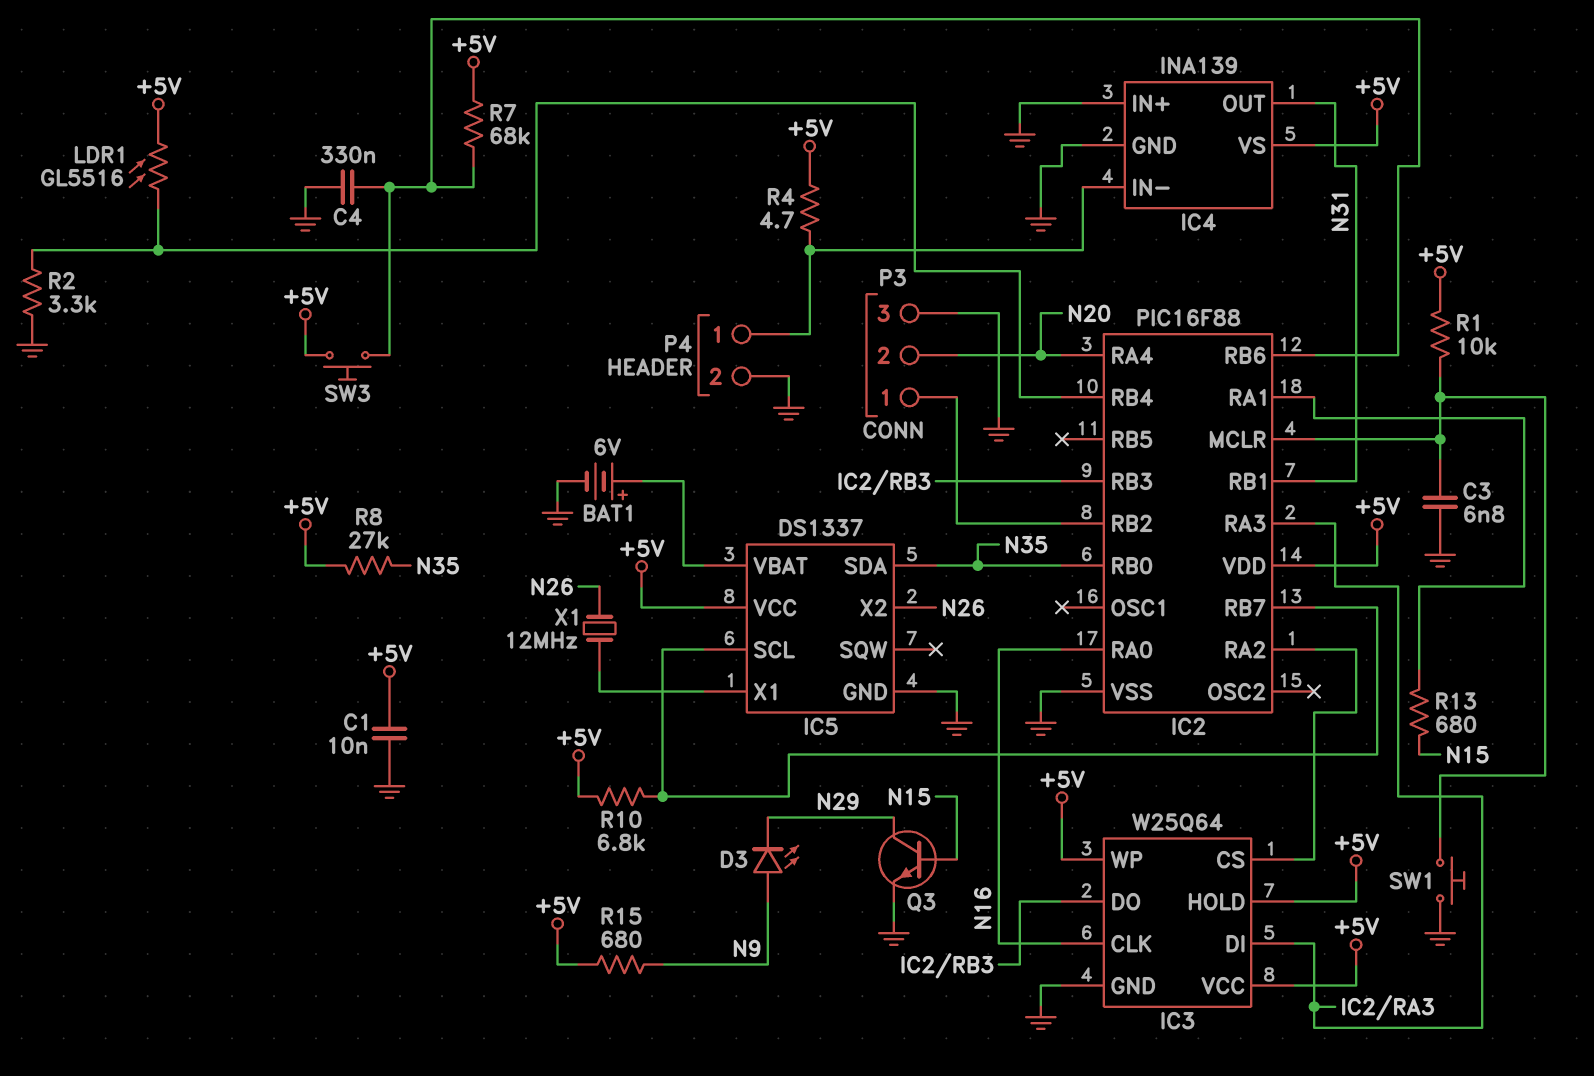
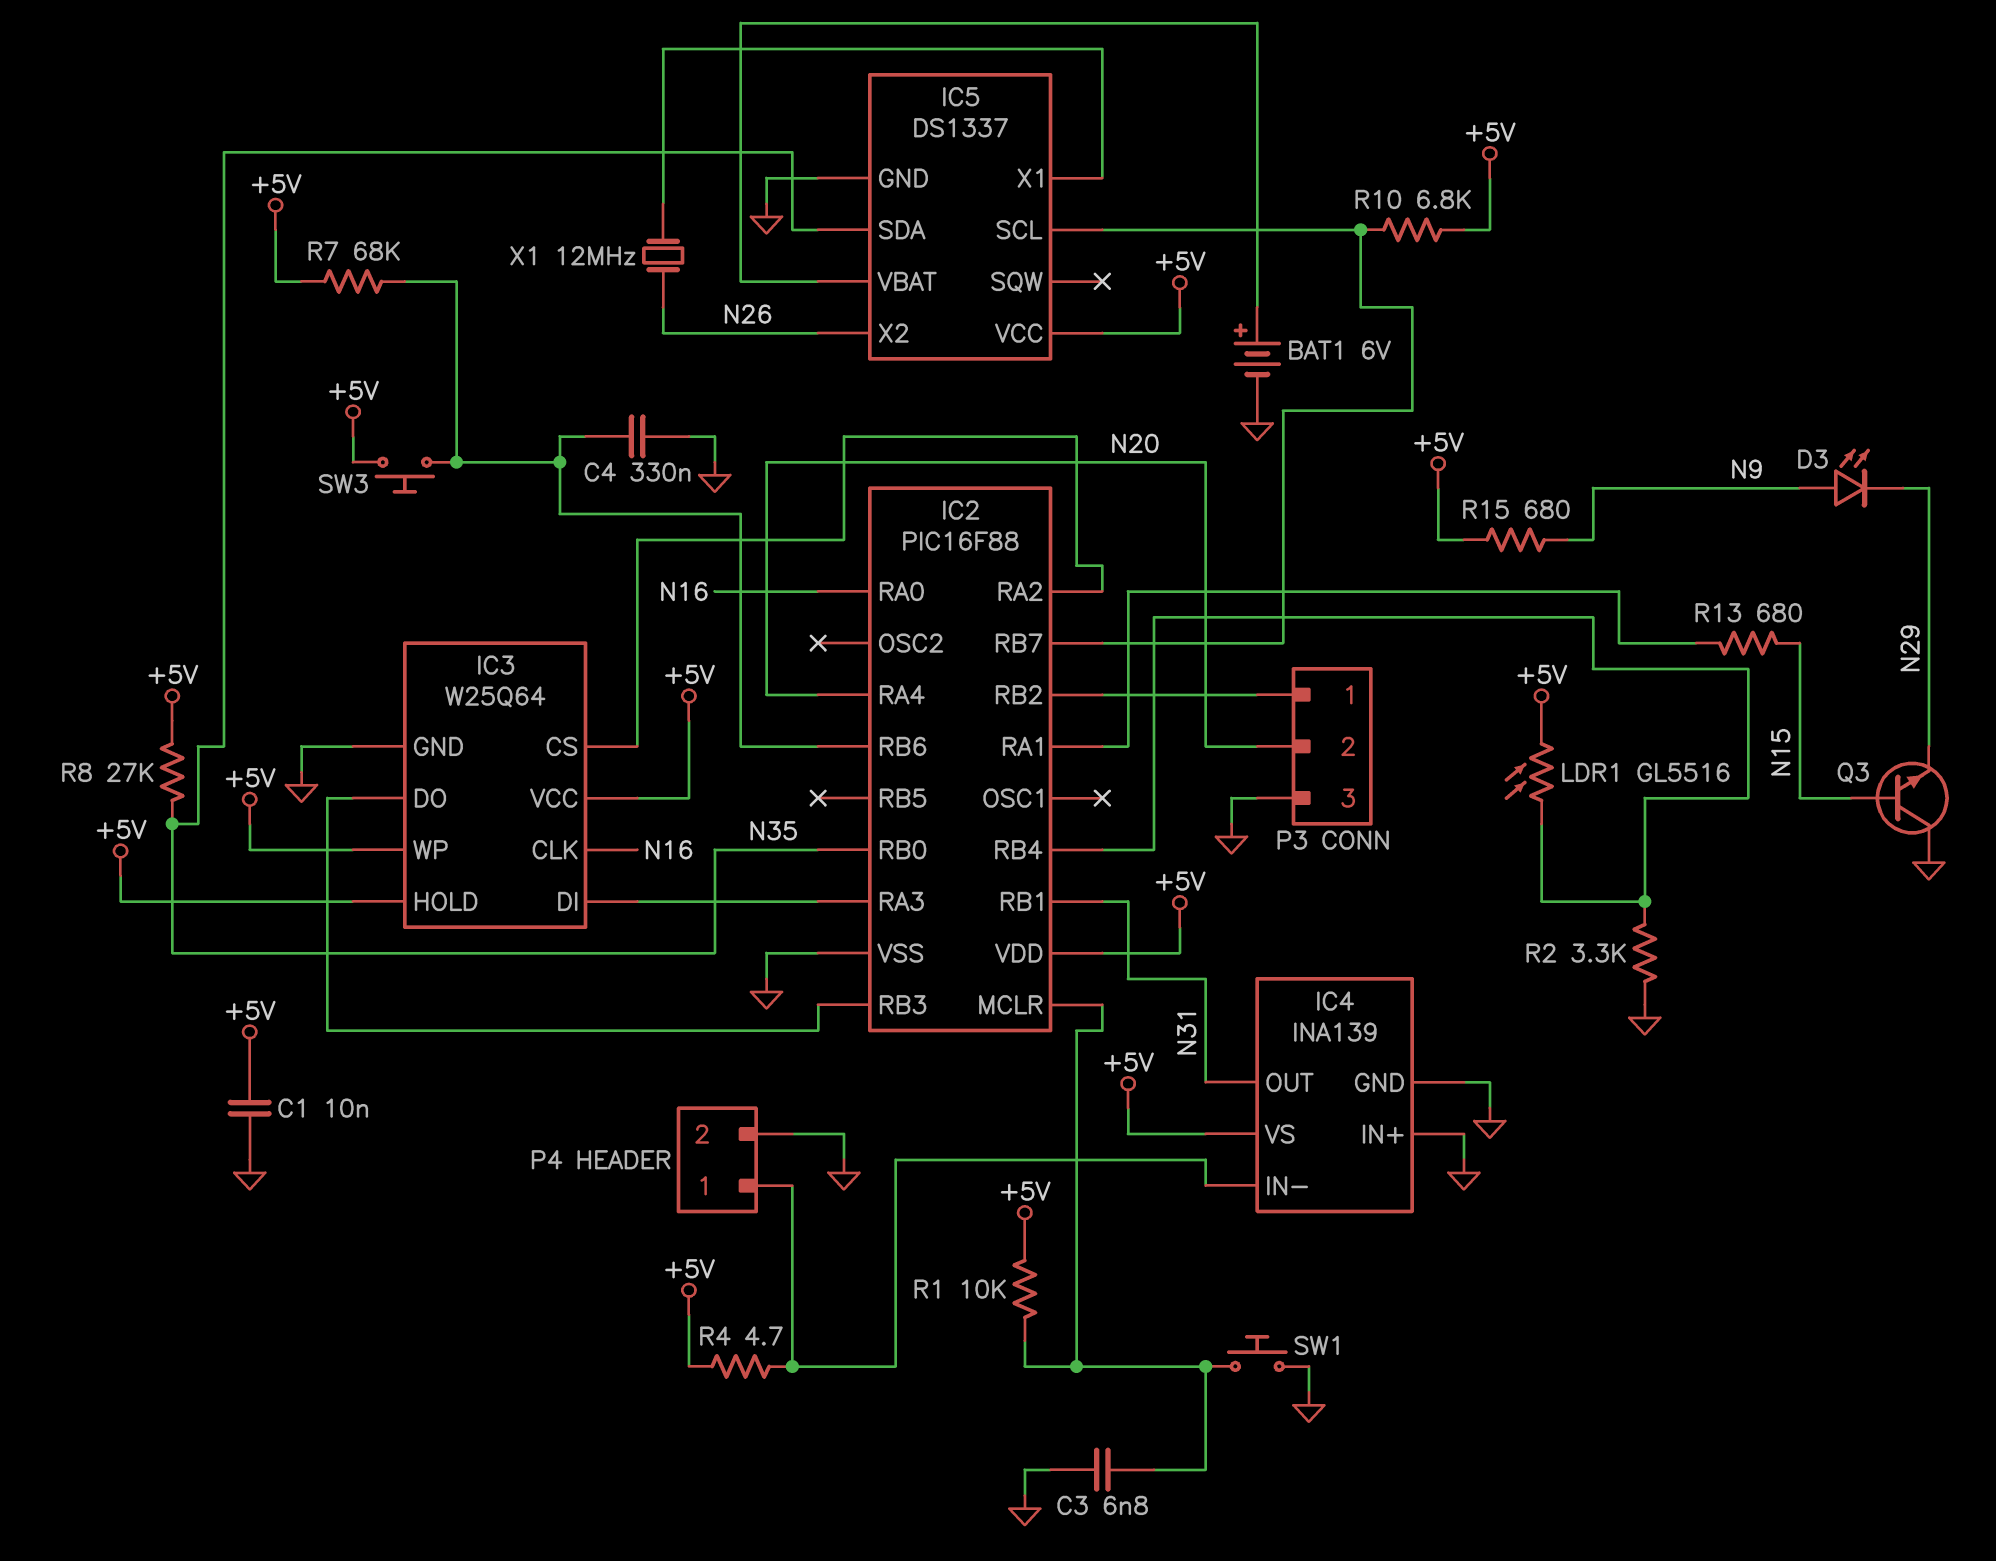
Q3: NPN (B N15, C N29, E GND) -> NPN (B N15, C GND, E N29)

